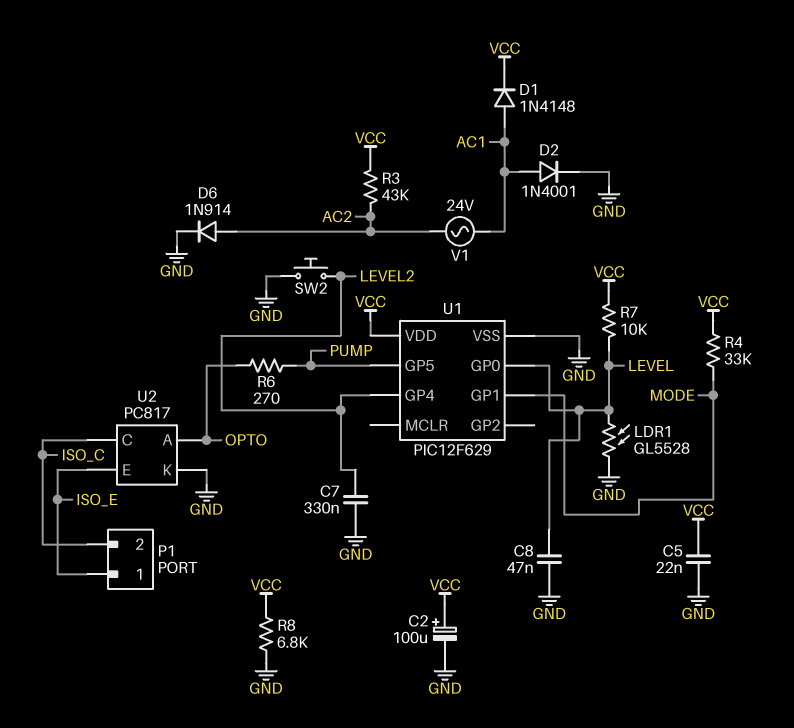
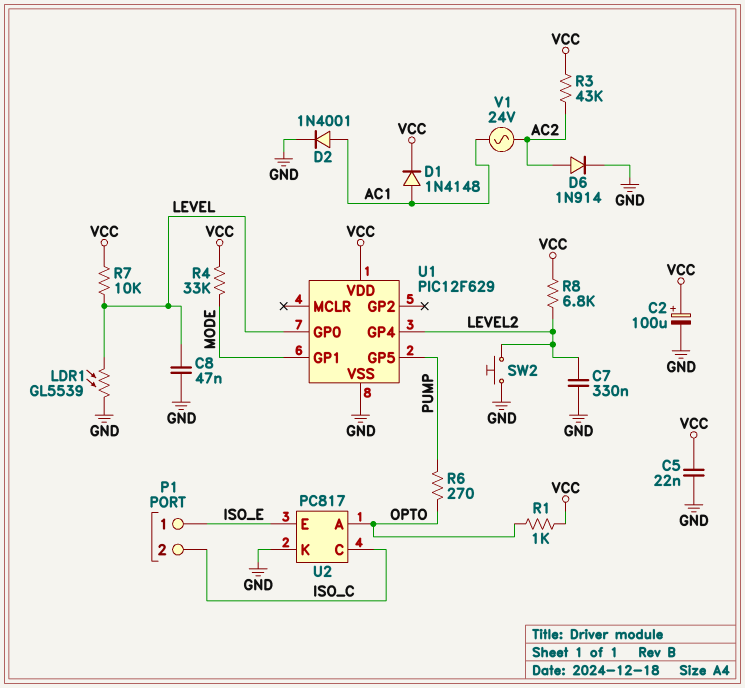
LDR1: GL5528 (GND, LEVEL) -> GL5539 (GND, LEVEL)
R1: none -> 1k (OPTO, VCC)
R8: 6.8k (GND, VCC) -> 6.8k (LEVEL2, VCC)

